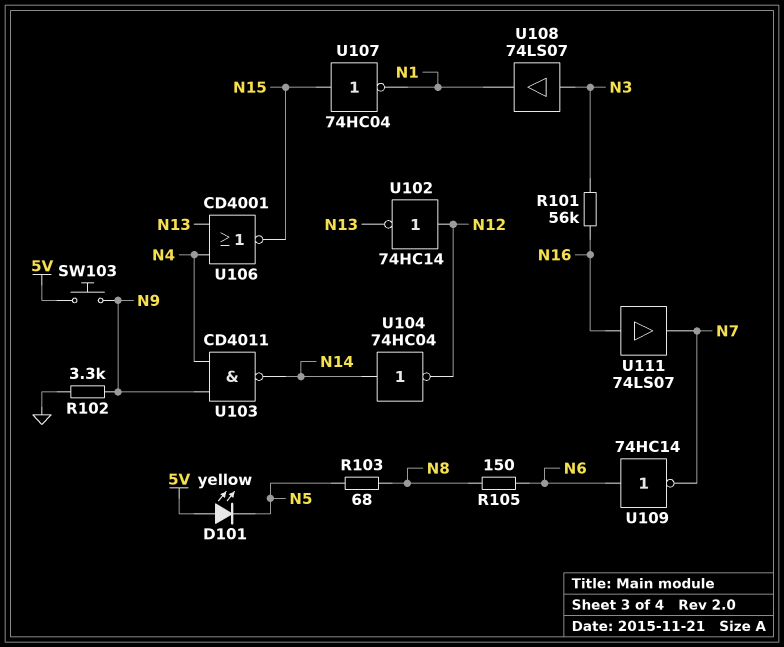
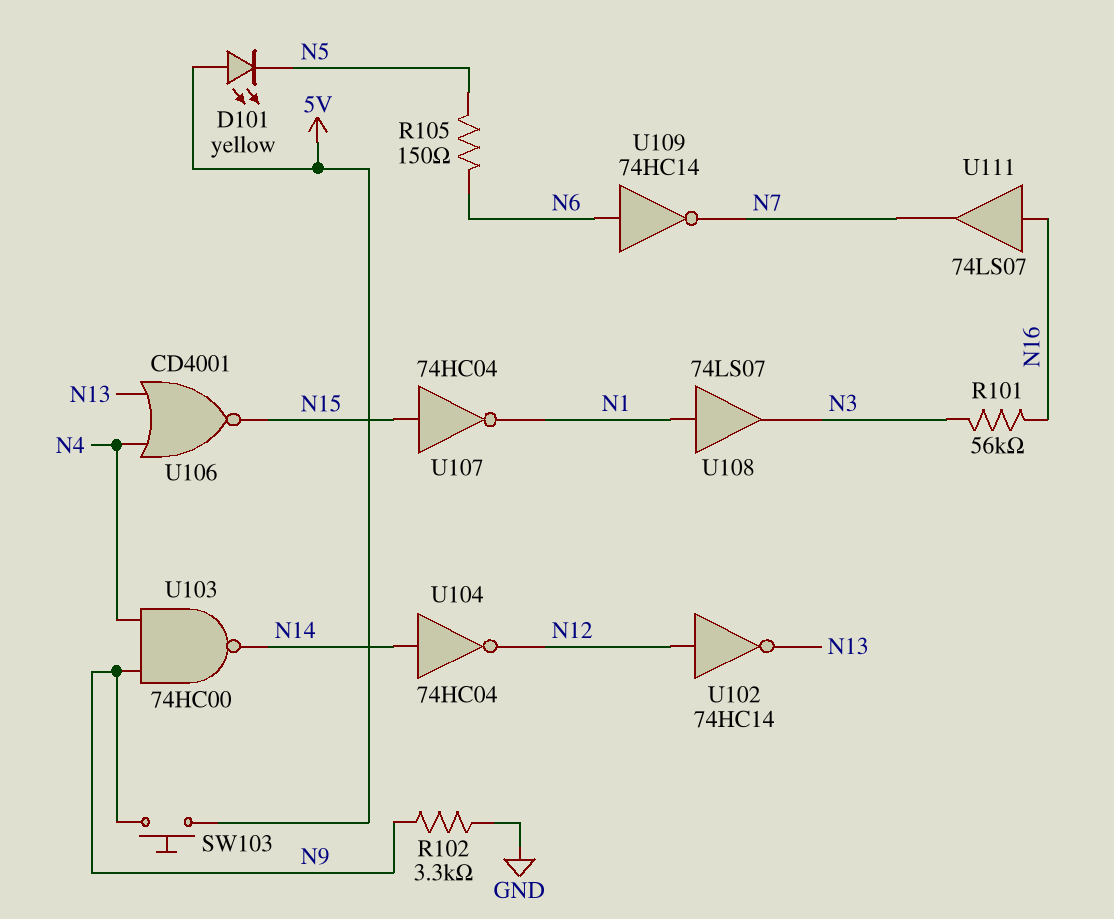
R103: 68 (N5, N8) -> none
R105: 150 (N6, N8) -> 150 (N5, N6)
U103: NAND CD4011 (in N4, in N9, out N14) -> NAND 74HC00 (in N4, in N9, out N14)
U108: buffer 74LS07 (in N3, out N1) -> buffer 74LS07 (in N1, out N3)

